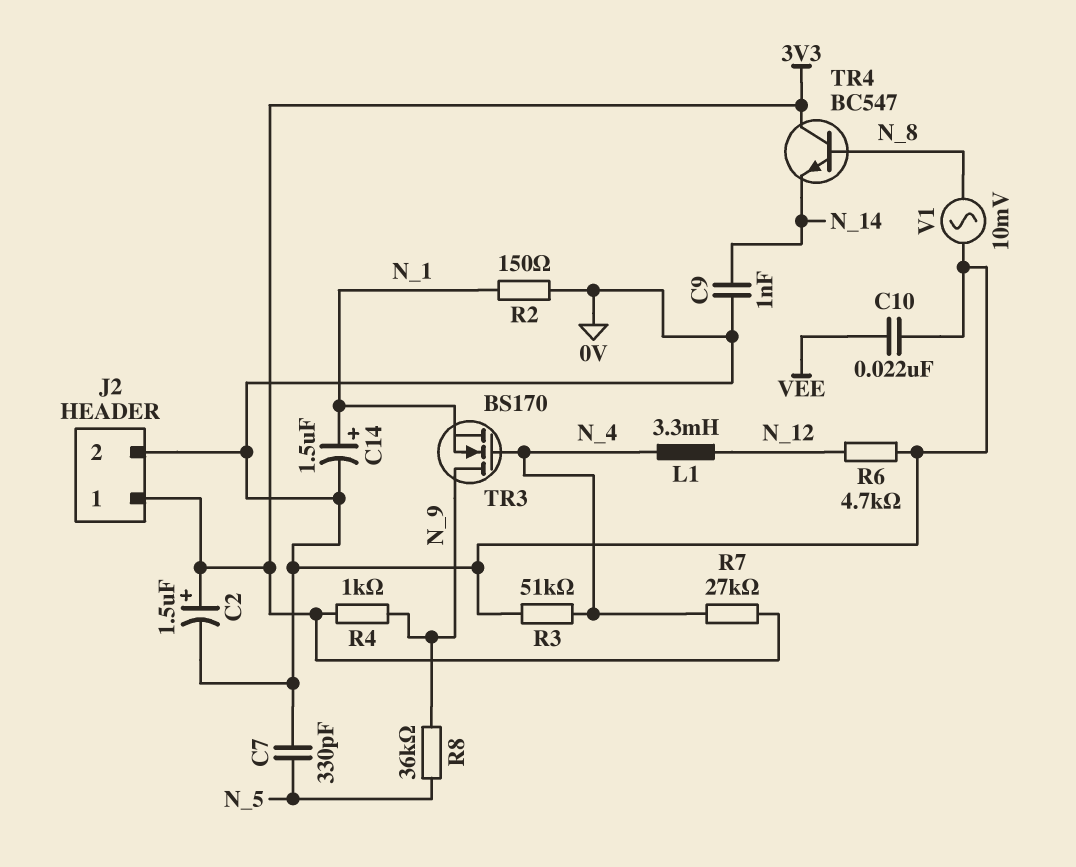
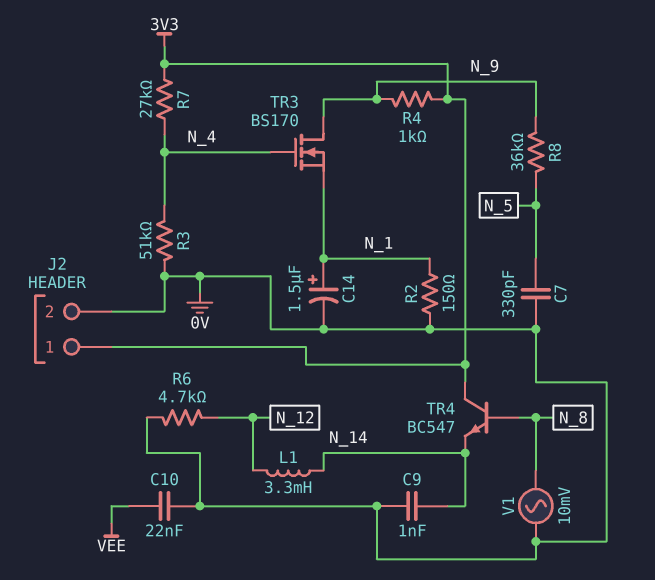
C2: 1.5uF (plus 3V3, minus 0V) -> none
L1: 3.3mH (N_4, N_12) -> 3.3mH (N_12, N_14)

